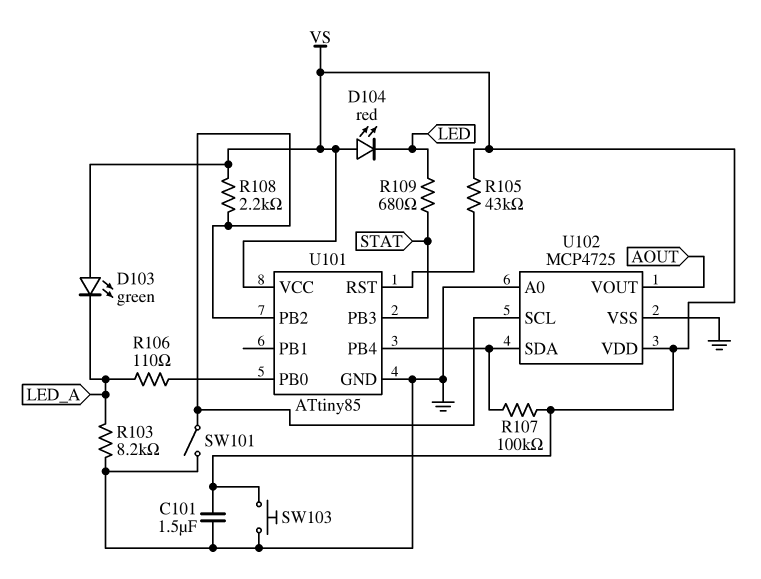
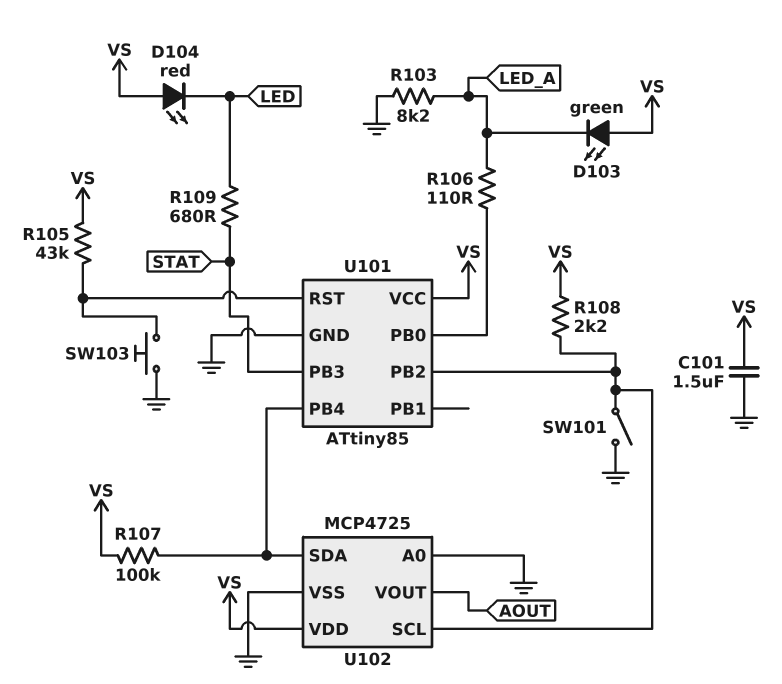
SW103: button (GND, VS) -> button (GND, U101/RST)

